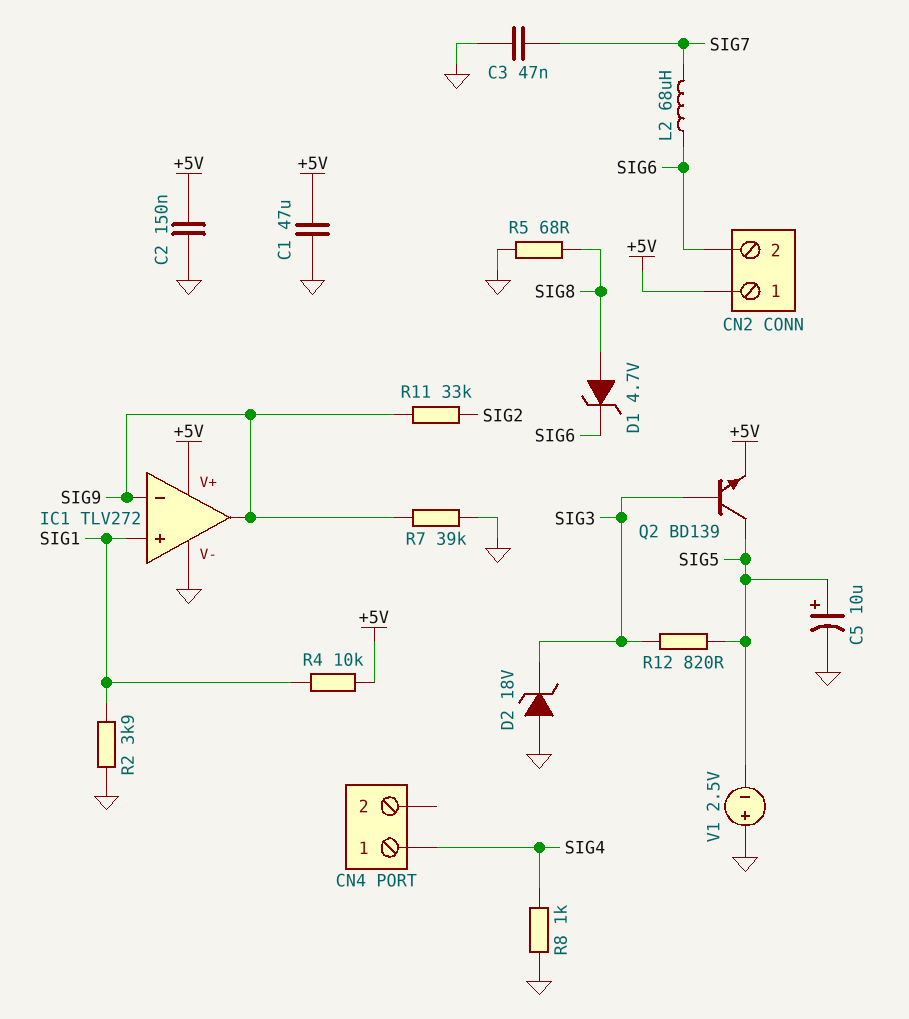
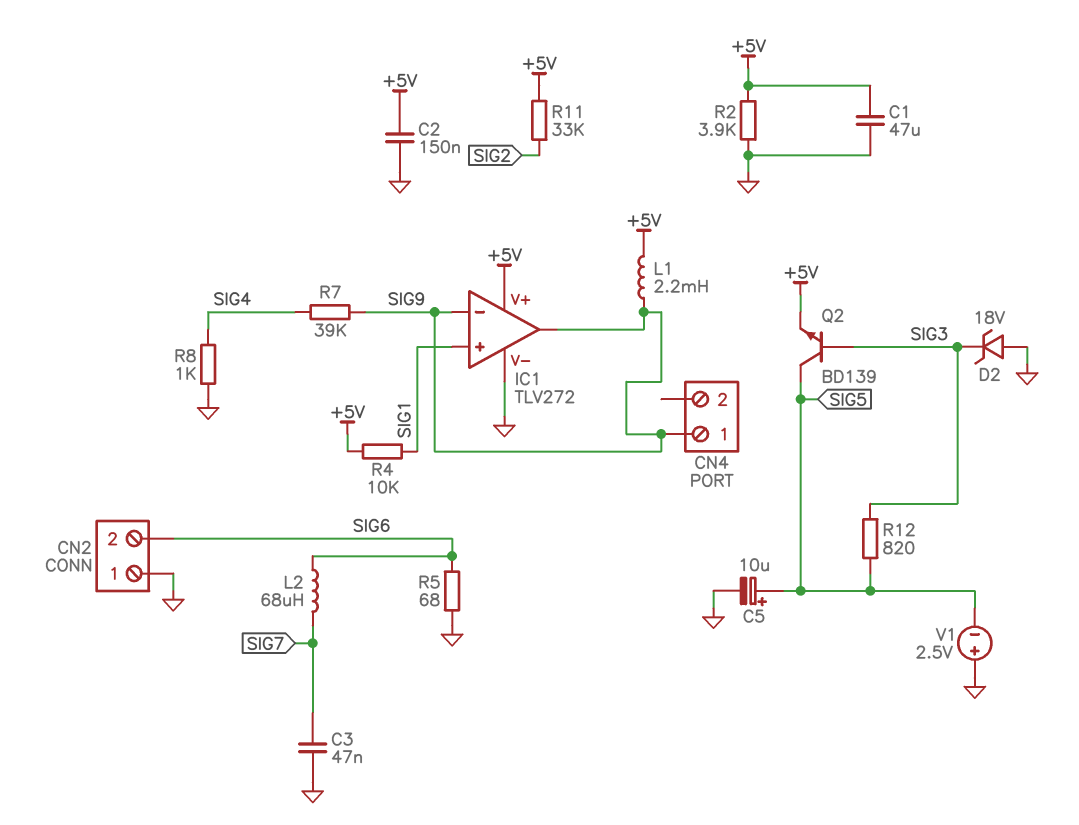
CN2 pin 1: +5V -> GND
CN4 pin 1: SIG4 -> SIG9
D1: zener 4.7V (A SIG8, K SIG6) -> none
L1: none -> 2.2mH (+5V, SIG9)
R2: 3.9k (GND, SIG1) -> 3.9k (+5V, GND)
R5: 68 (GND, SIG8) -> 68 (GND, SIG6)
R7: 39k (GND, SIG9) -> 39k (SIG4, SIG9)
R11: 33k (SIG2, SIG9) -> 33k (+5V, SIG2)

